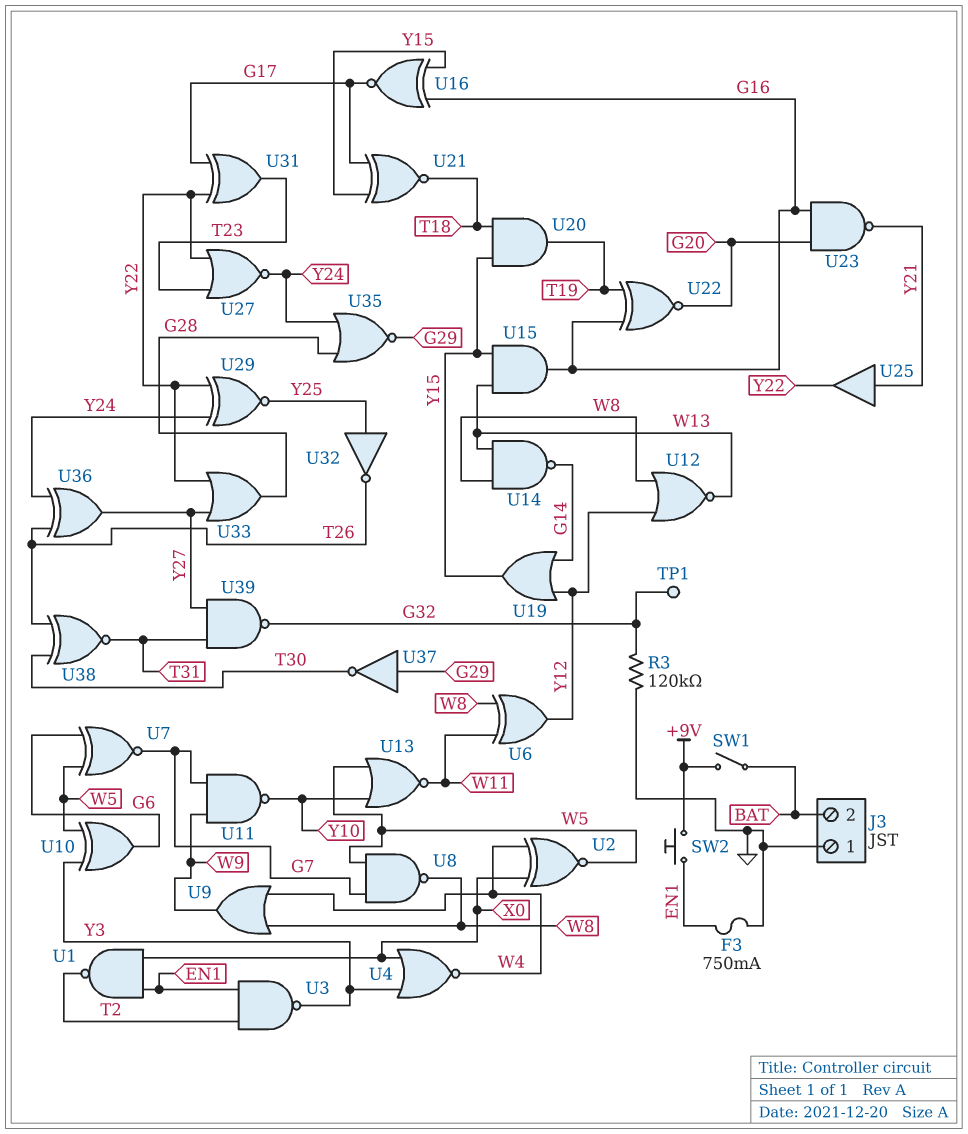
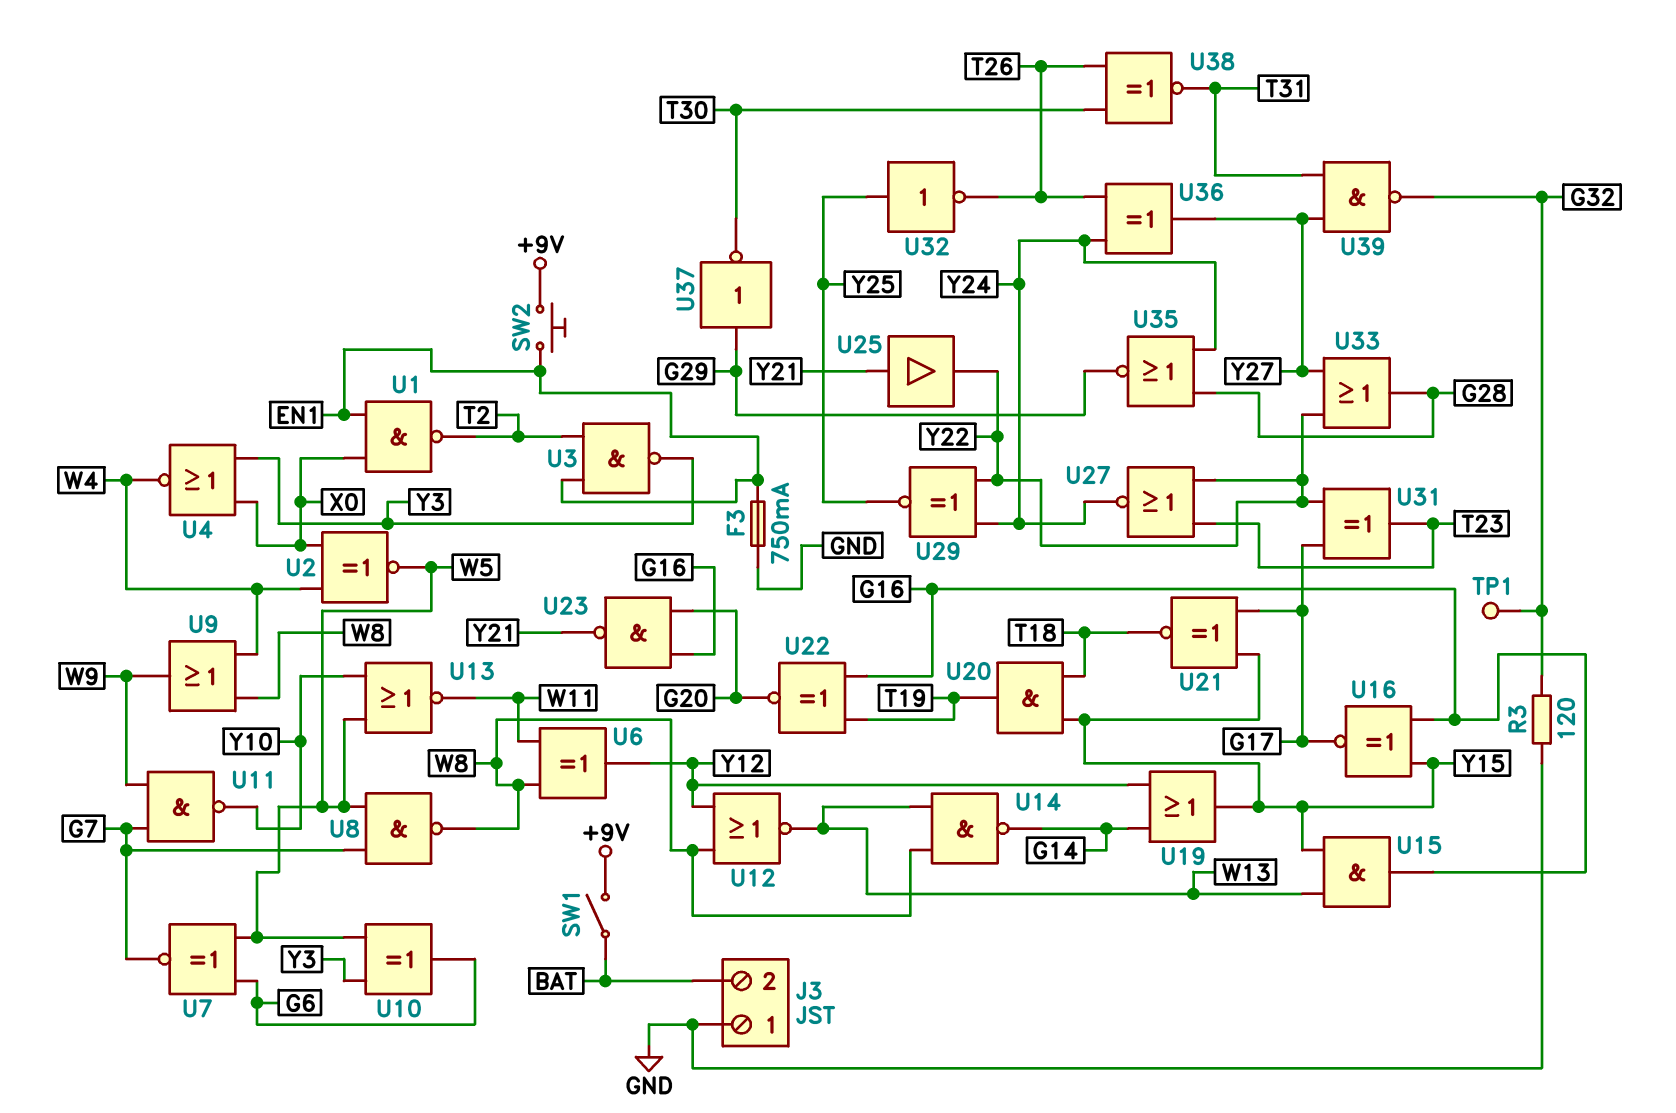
R3: 120k (G32, GND) -> 120 (G32, GND)

